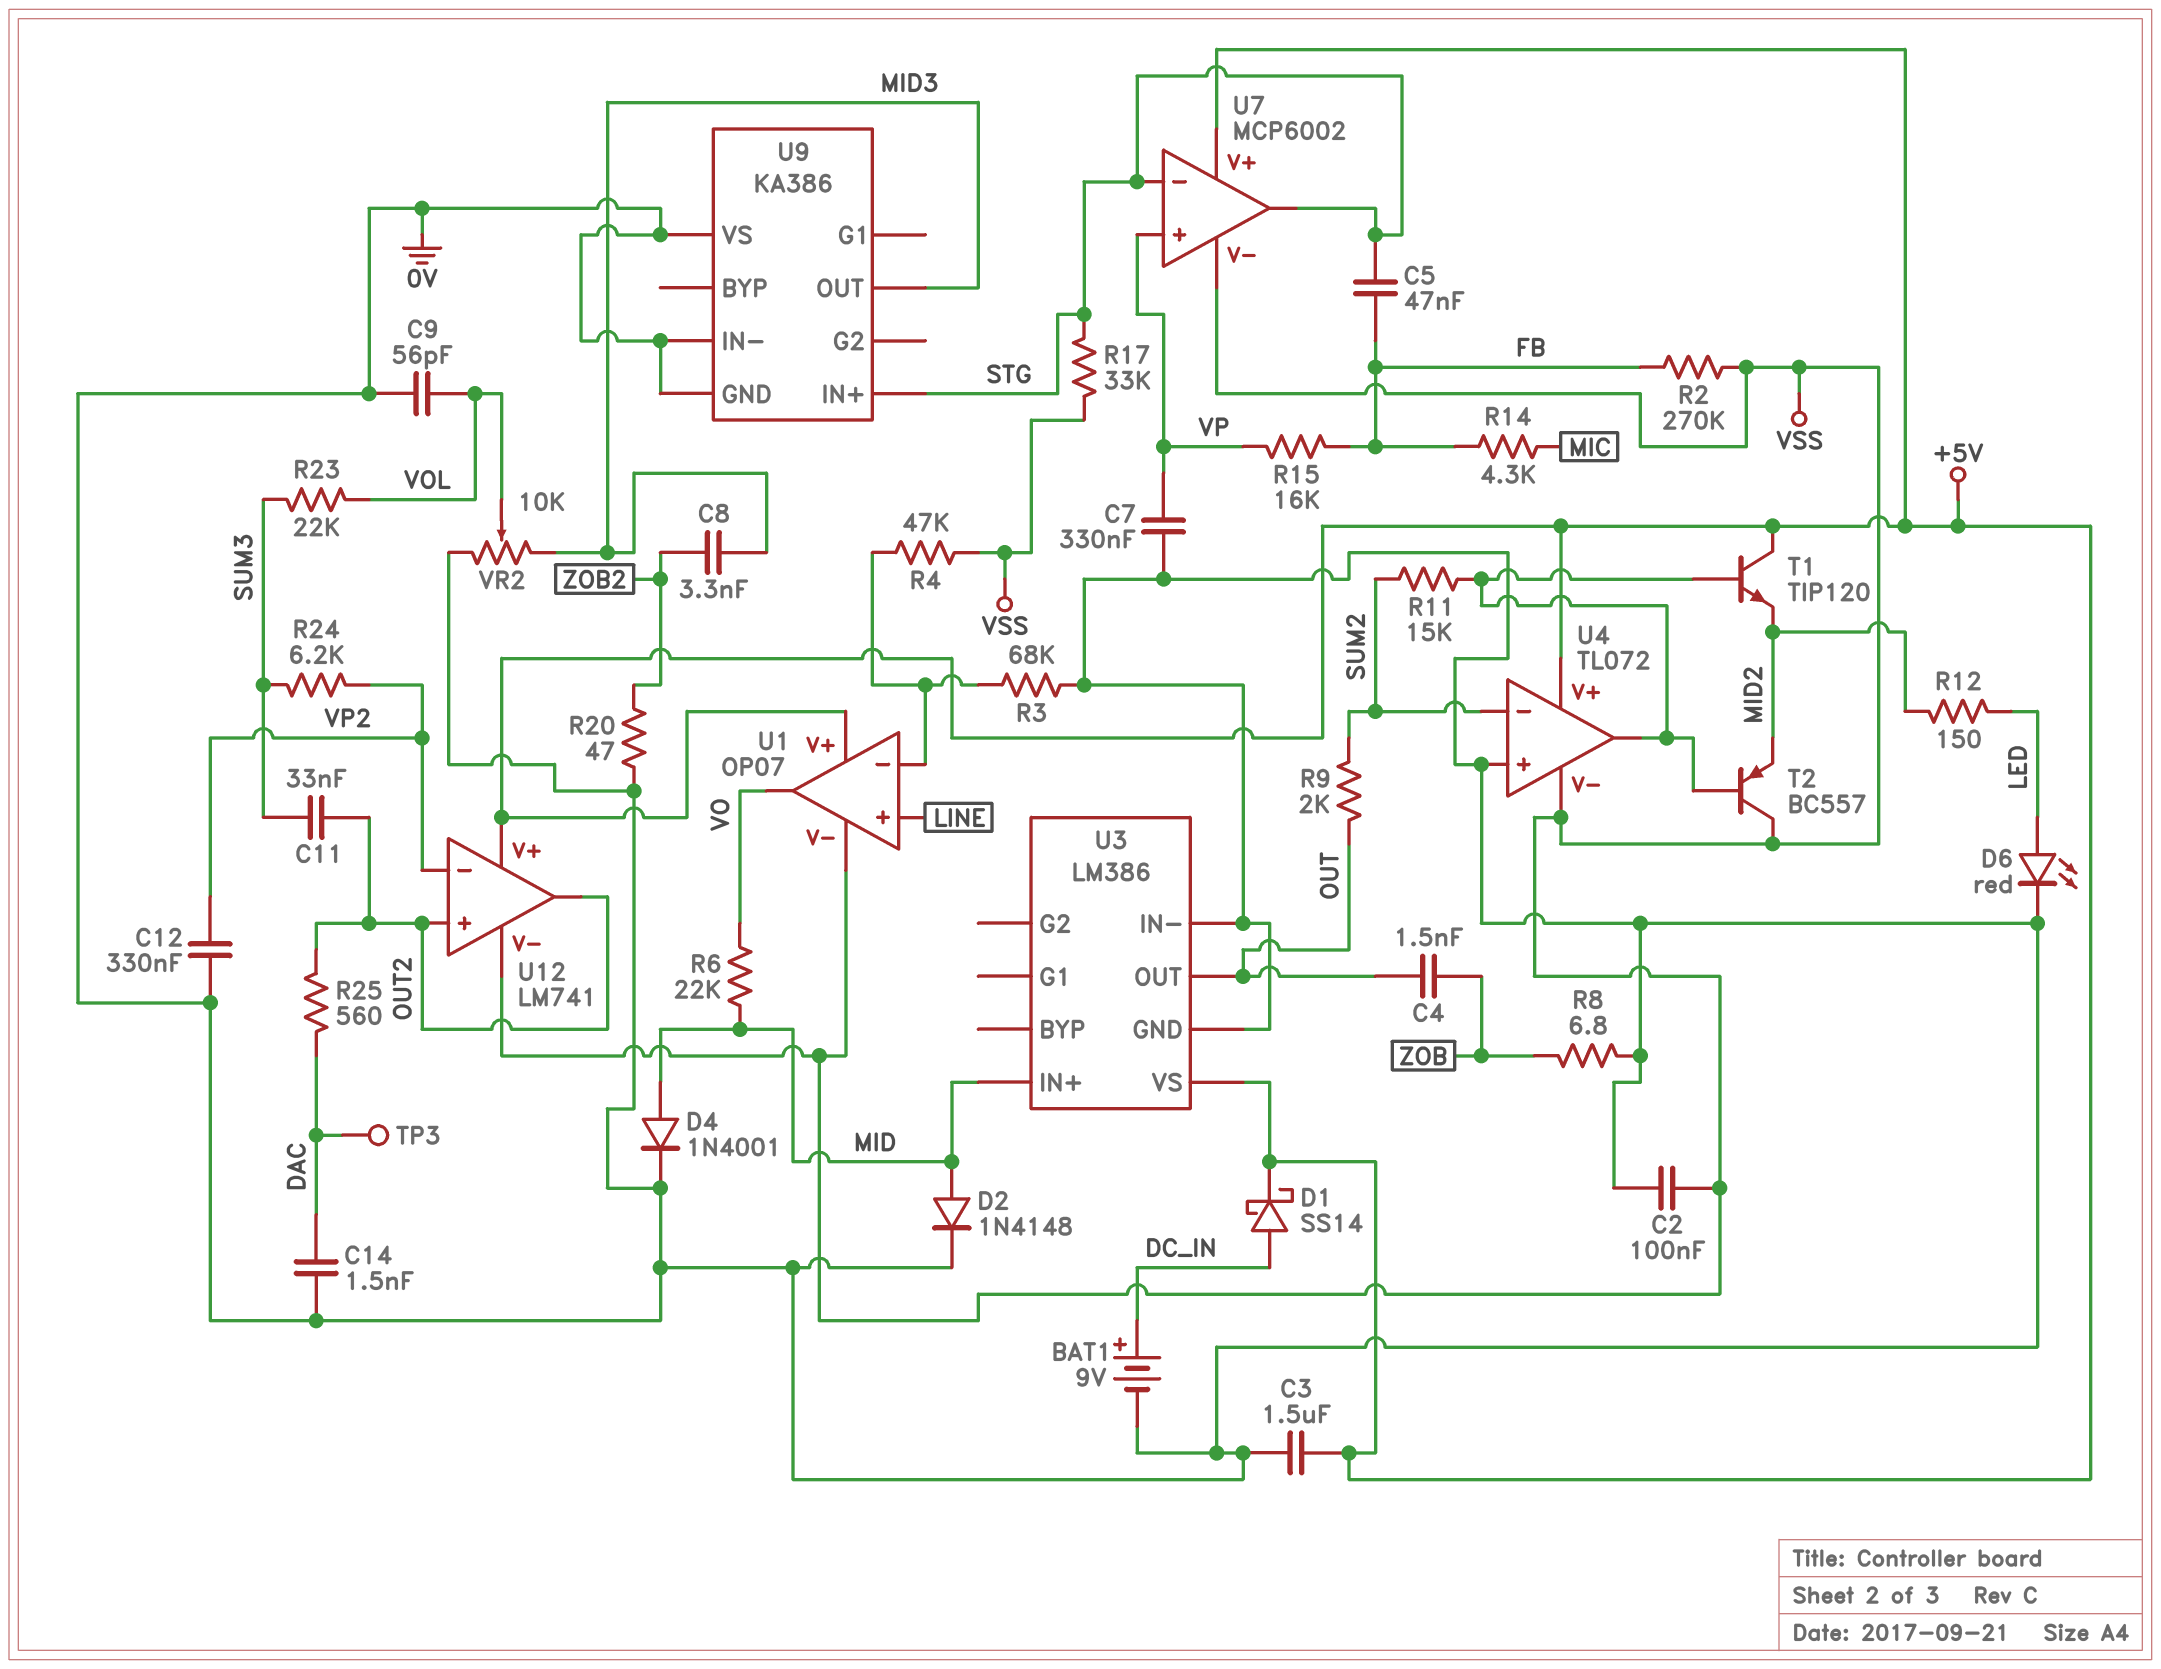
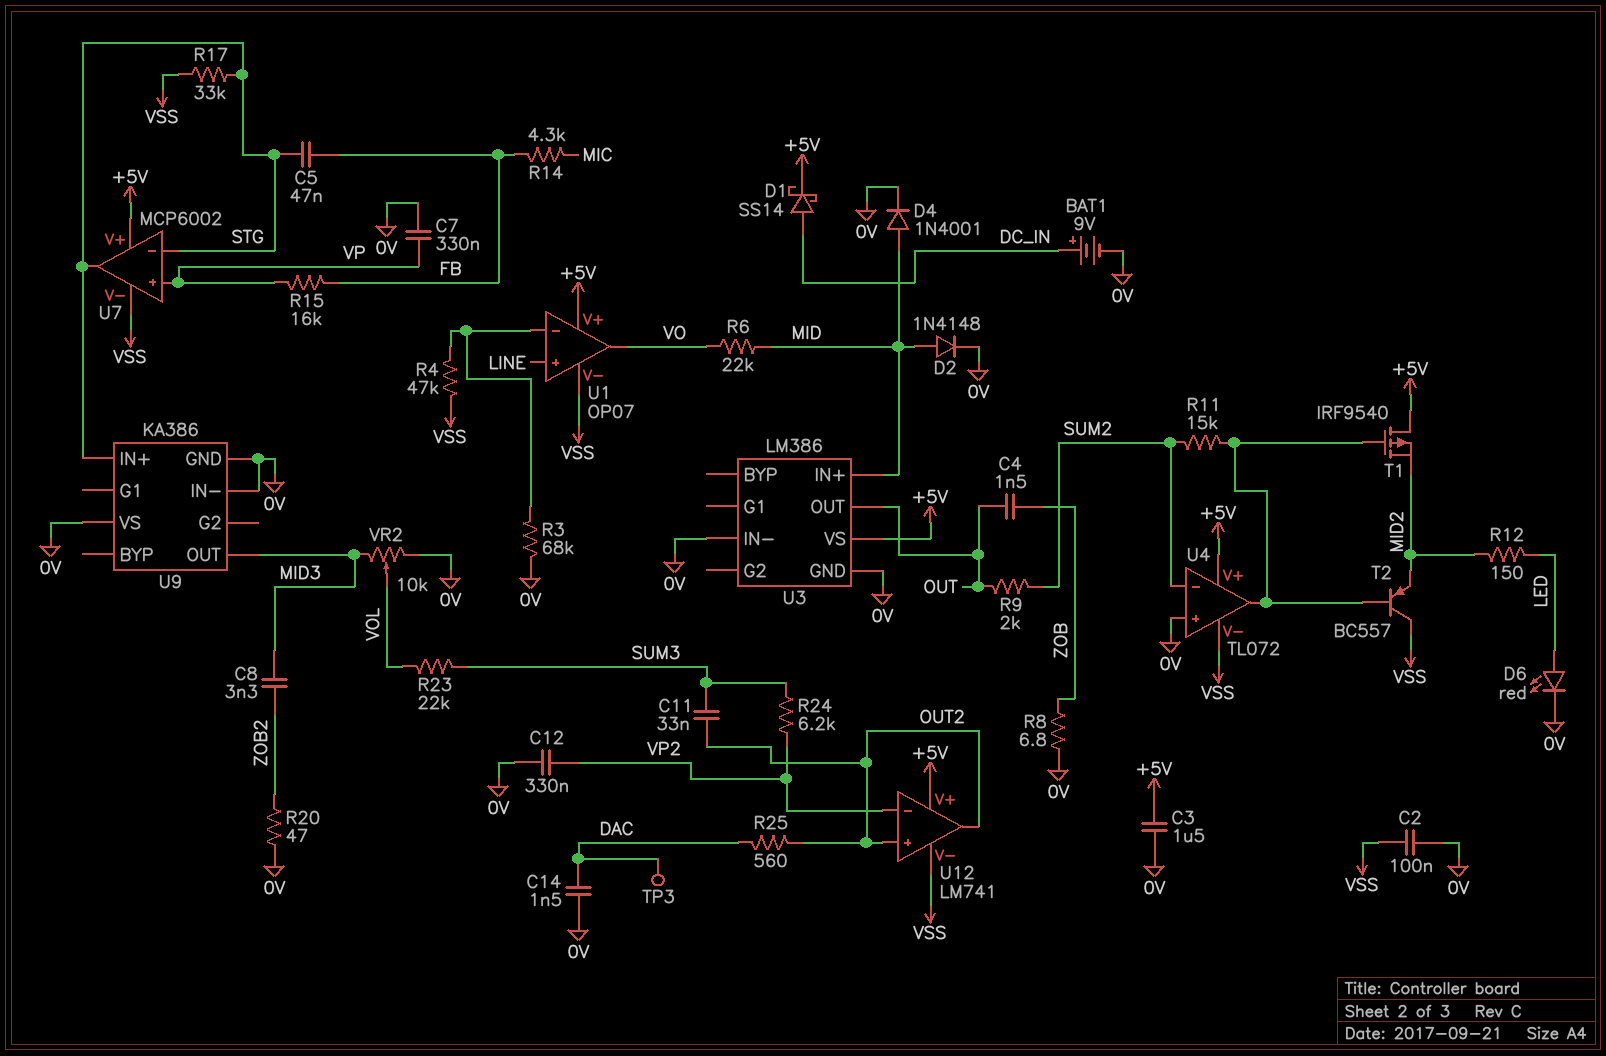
C9: 56pF (0V, VOL) -> none
R2: 270k (FB, VSS) -> none
T1: NPN TIP120 (B U4/out, C +5V, E MID2) -> PMOS IRF9540 (G U4/out, D +5V, S MID2)

